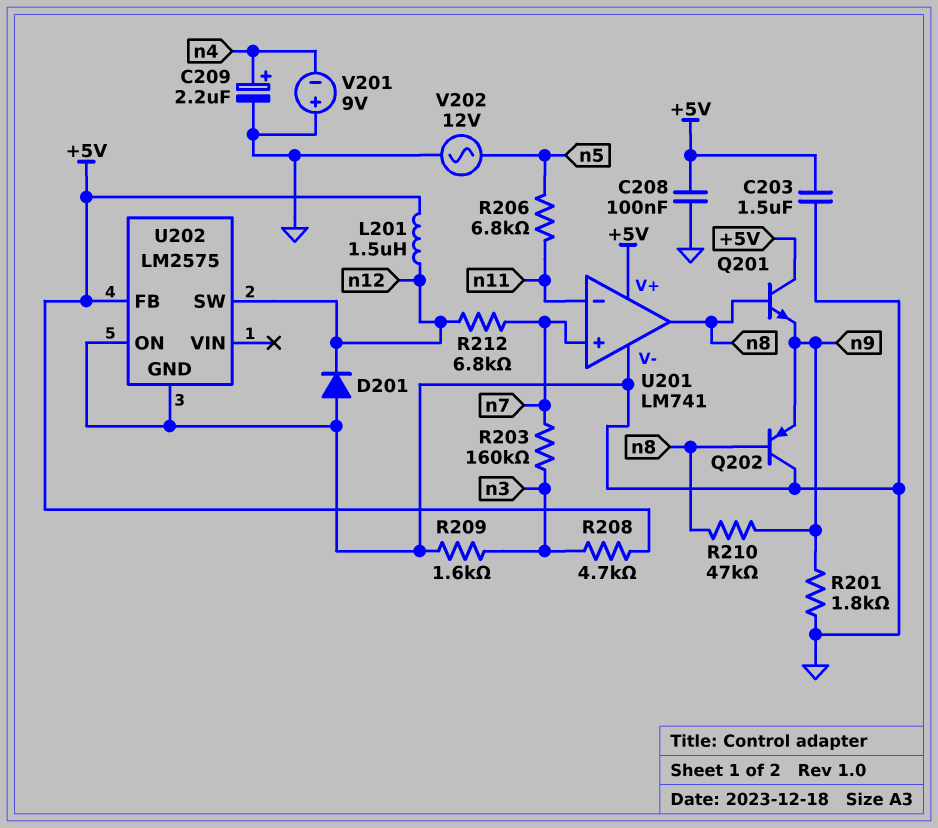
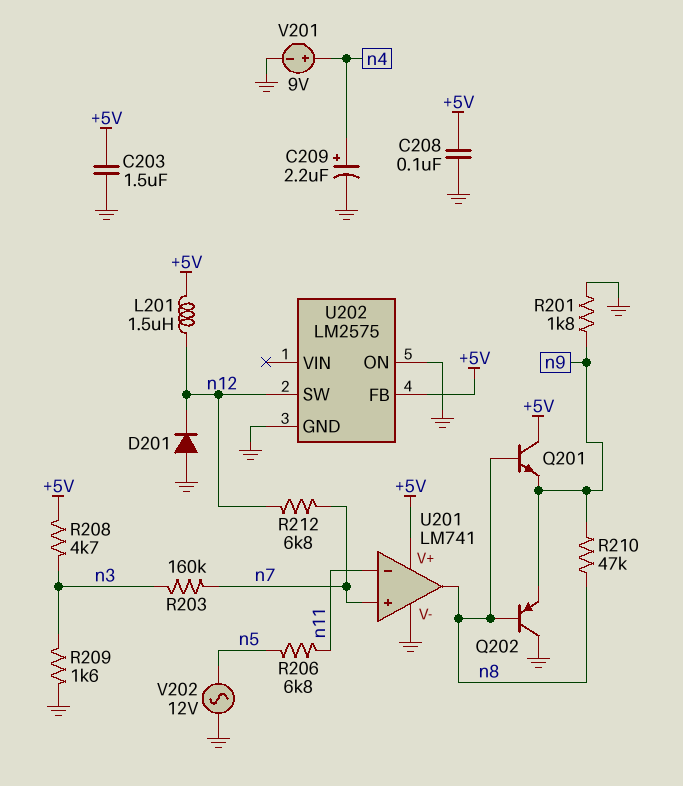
V201: 9V (plus GND, minus n4) -> 9V (plus n4, minus GND)

